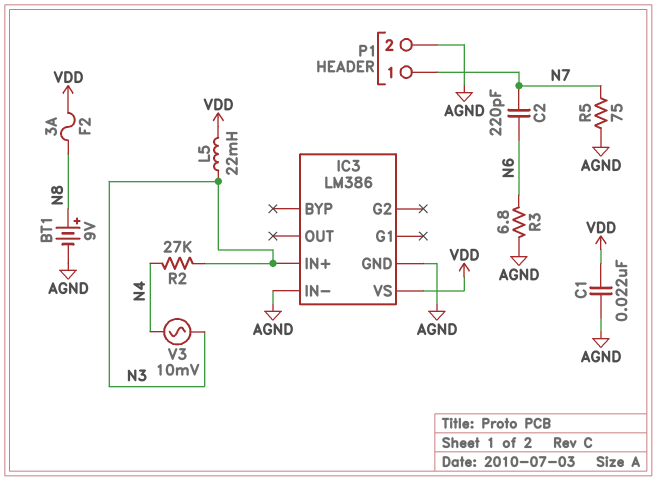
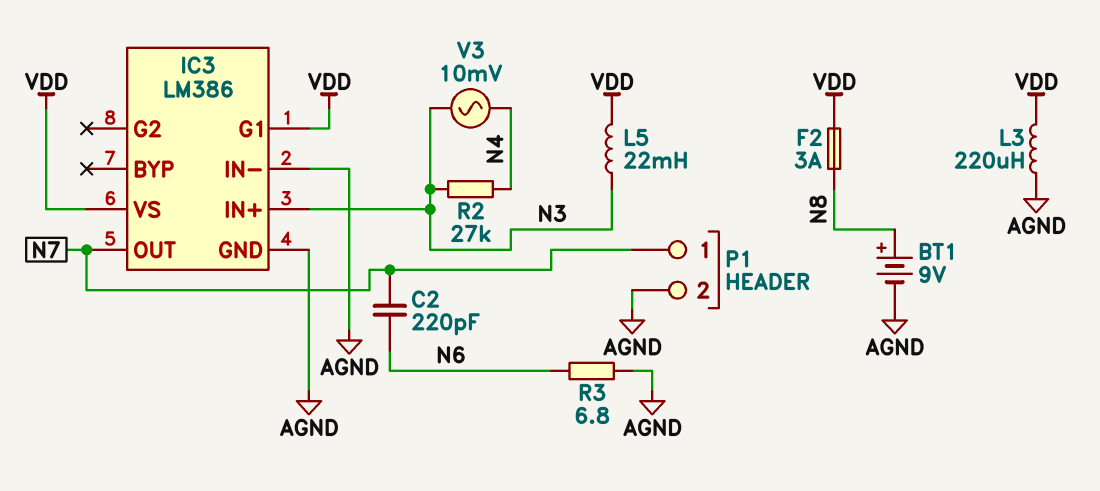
C1: 22nF (AGND, VDD) -> none
IC3 pin G1: none -> VDD
IC3 pin OUT: none -> N7
L3: none -> 220uH (AGND, VDD)
R5: 75 (AGND, N7) -> none

